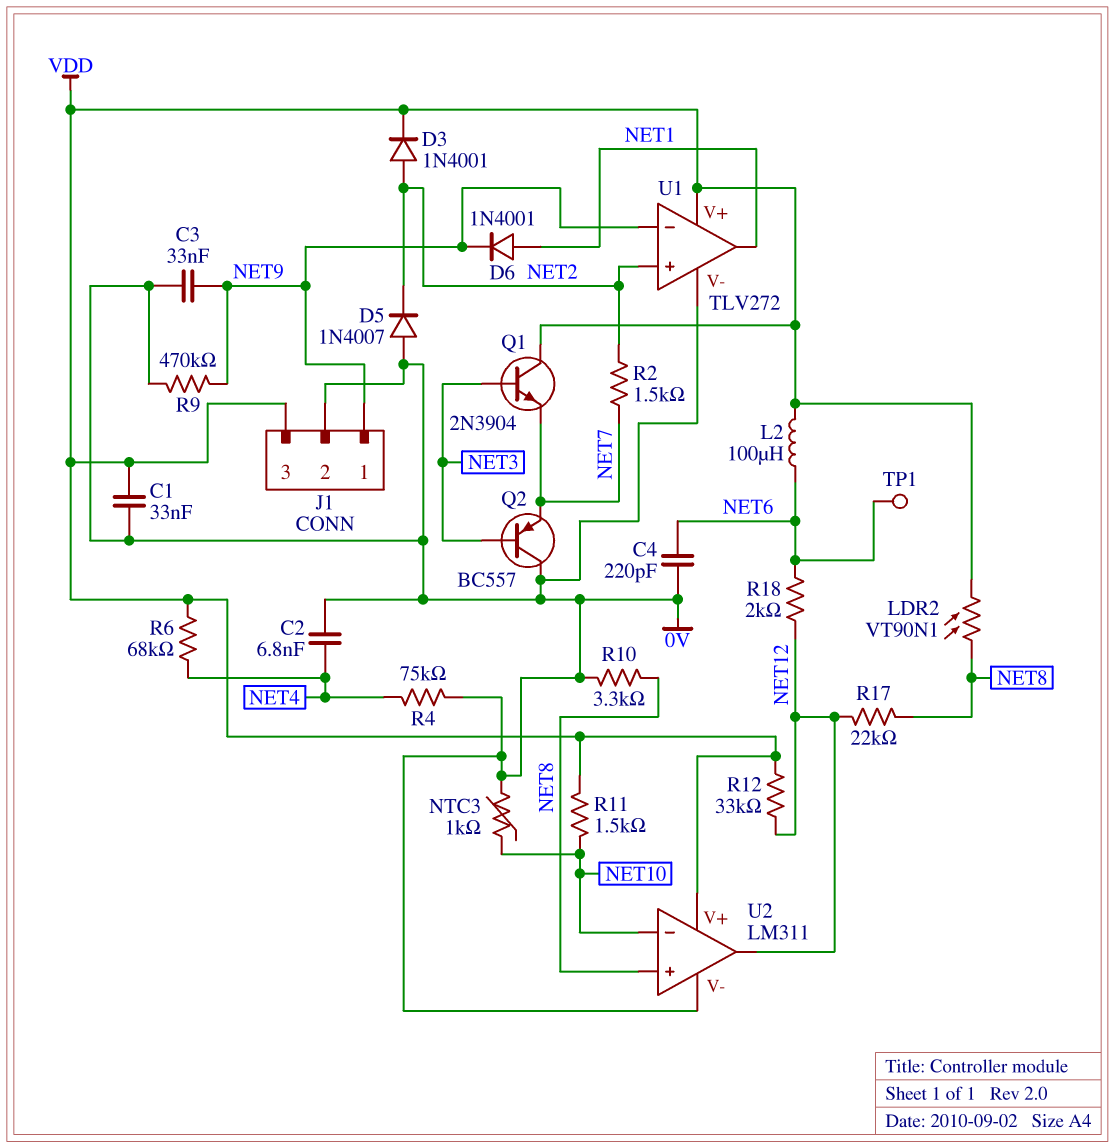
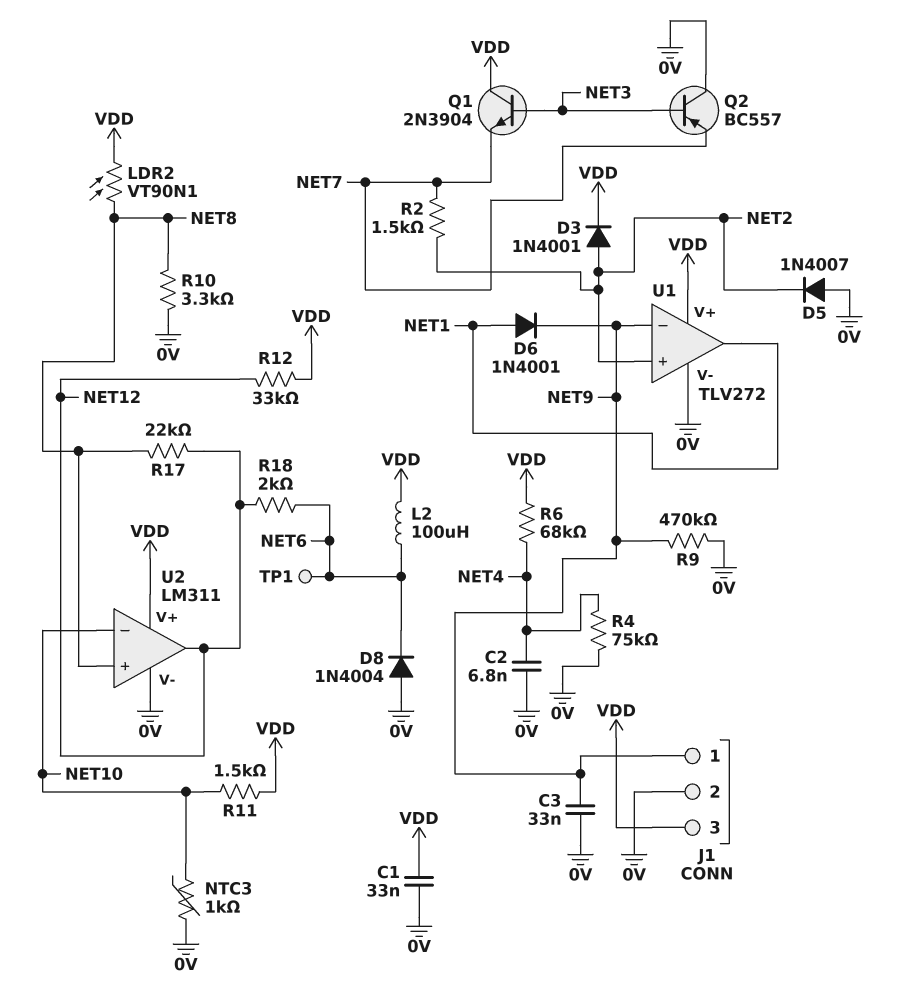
C4: 220pF (0V, NET6) -> none
D8: none -> diode 1N4004 (A 0V, K NET6)

